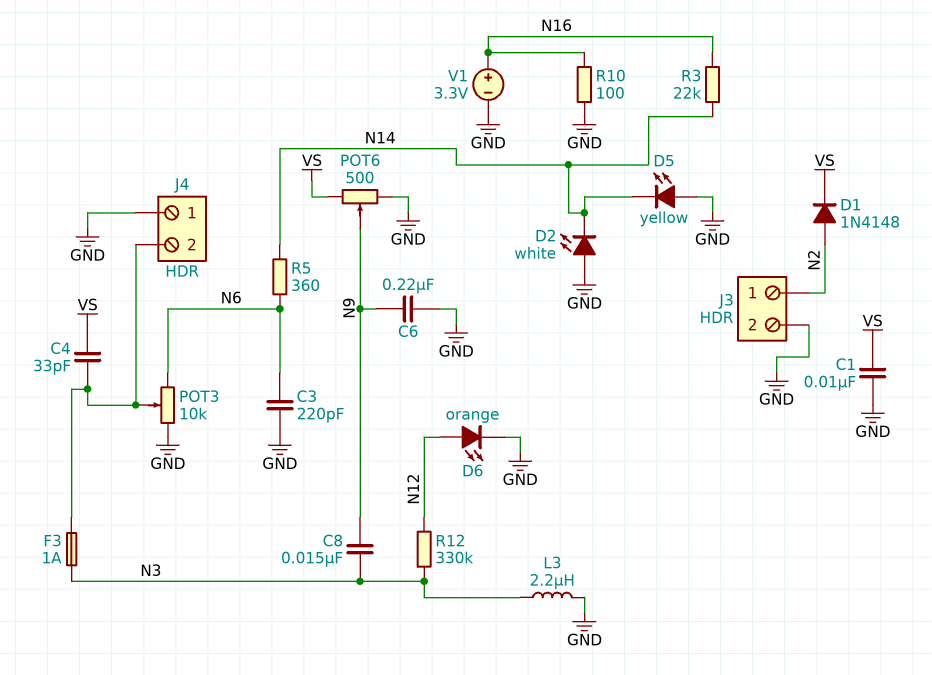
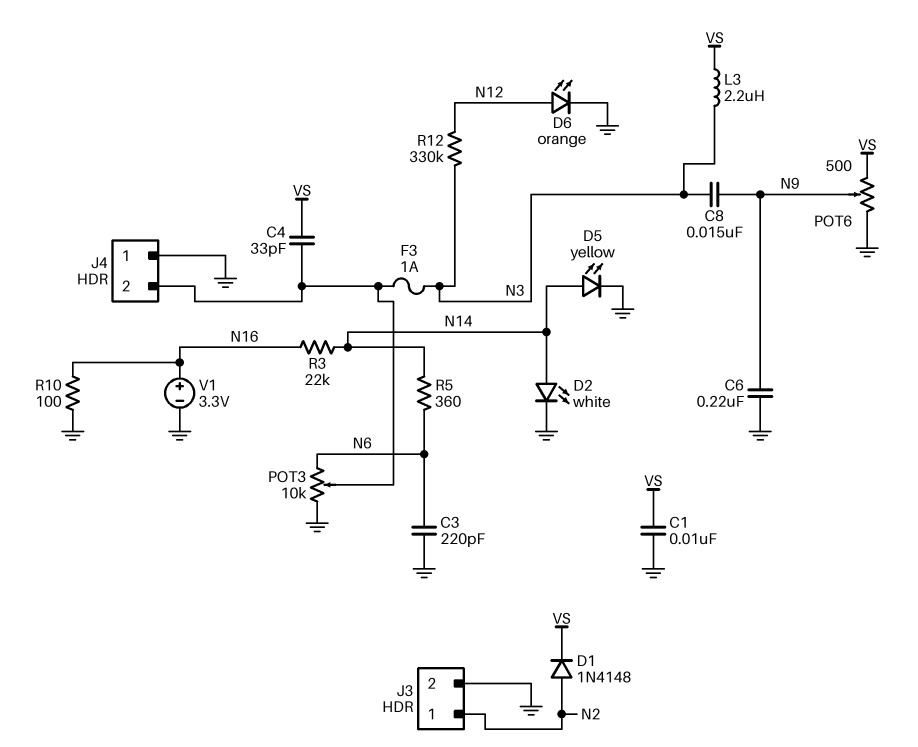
D2: LED white (A GND, K N14) -> LED white (A N14, K GND)
D5: LED yellow (A GND, K N14) -> LED yellow (A N14, K GND)
L3: 2.2uH (GND, N3) -> 2.2uH (N3, VS)

